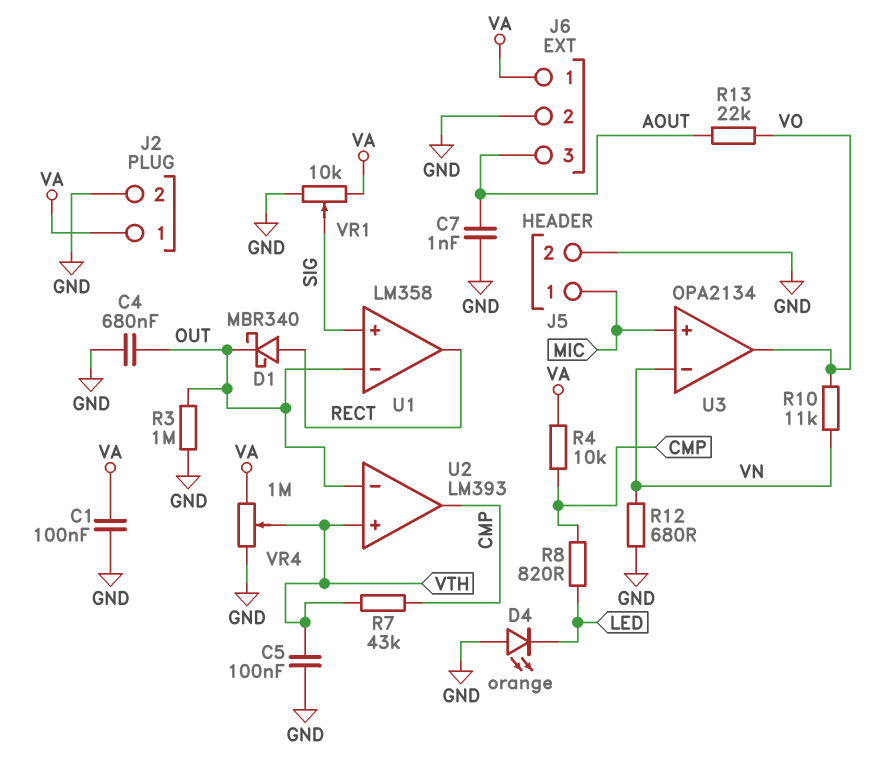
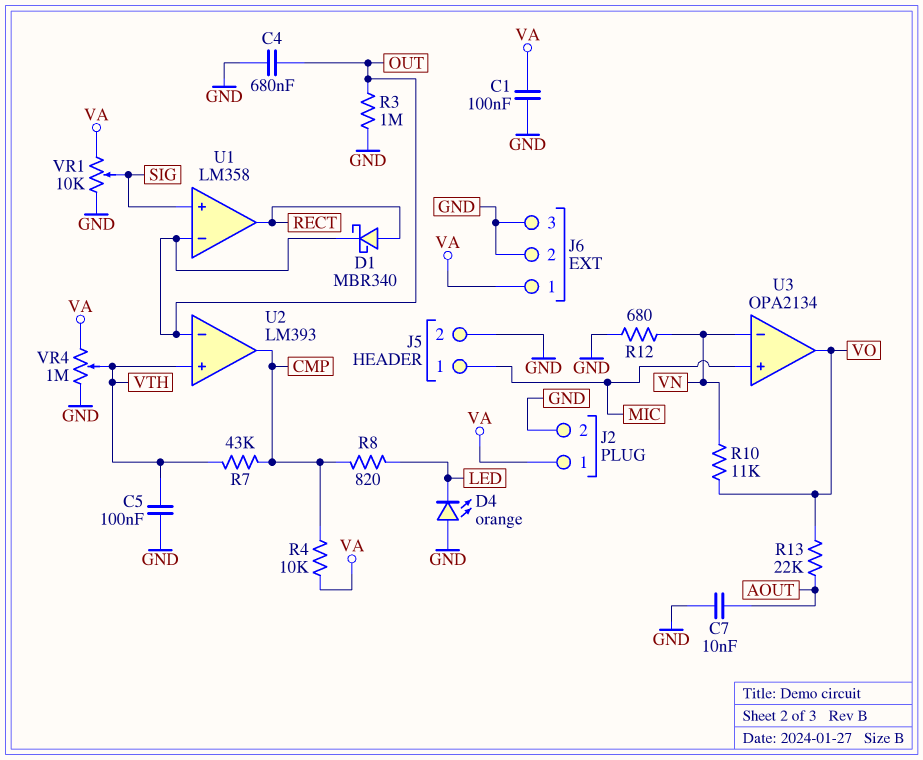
C7: 1nF (AOUT, GND) -> 10nF (AOUT, GND)
J6 pin 3: AOUT -> GND

